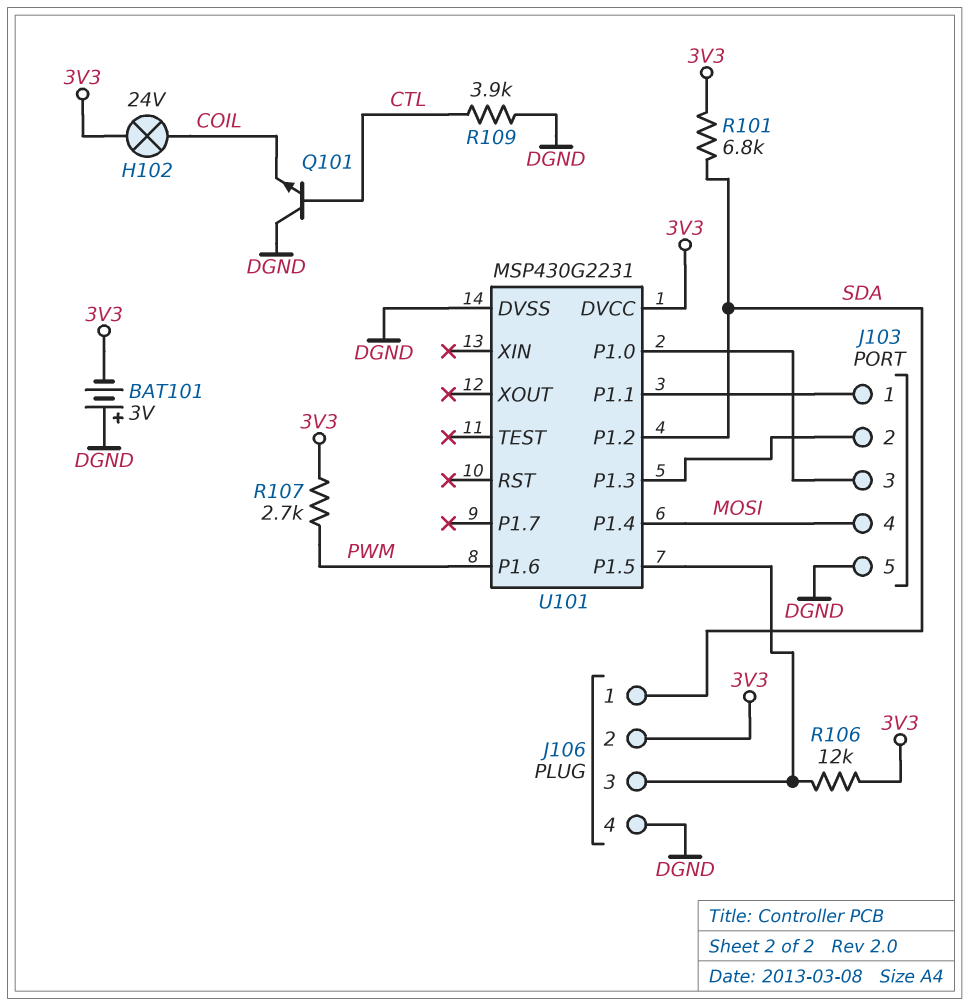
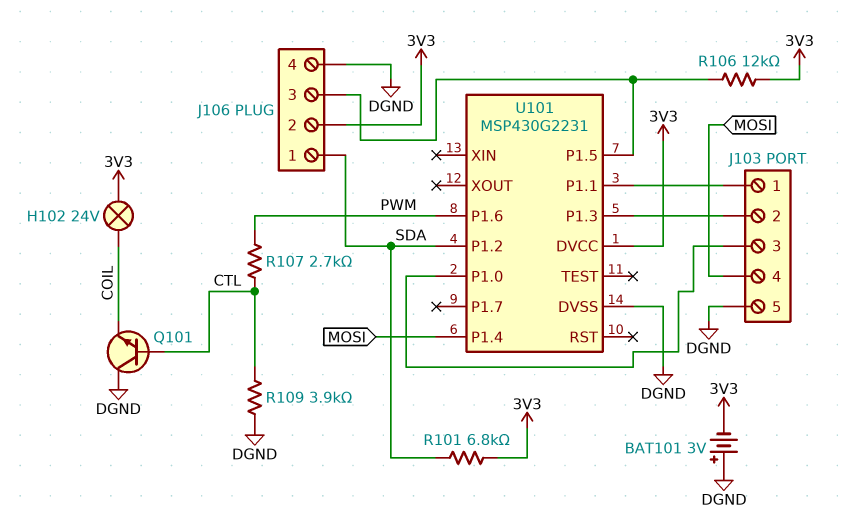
R107: 2.7k (3V3, PWM) -> 2.7k (CTL, PWM)

